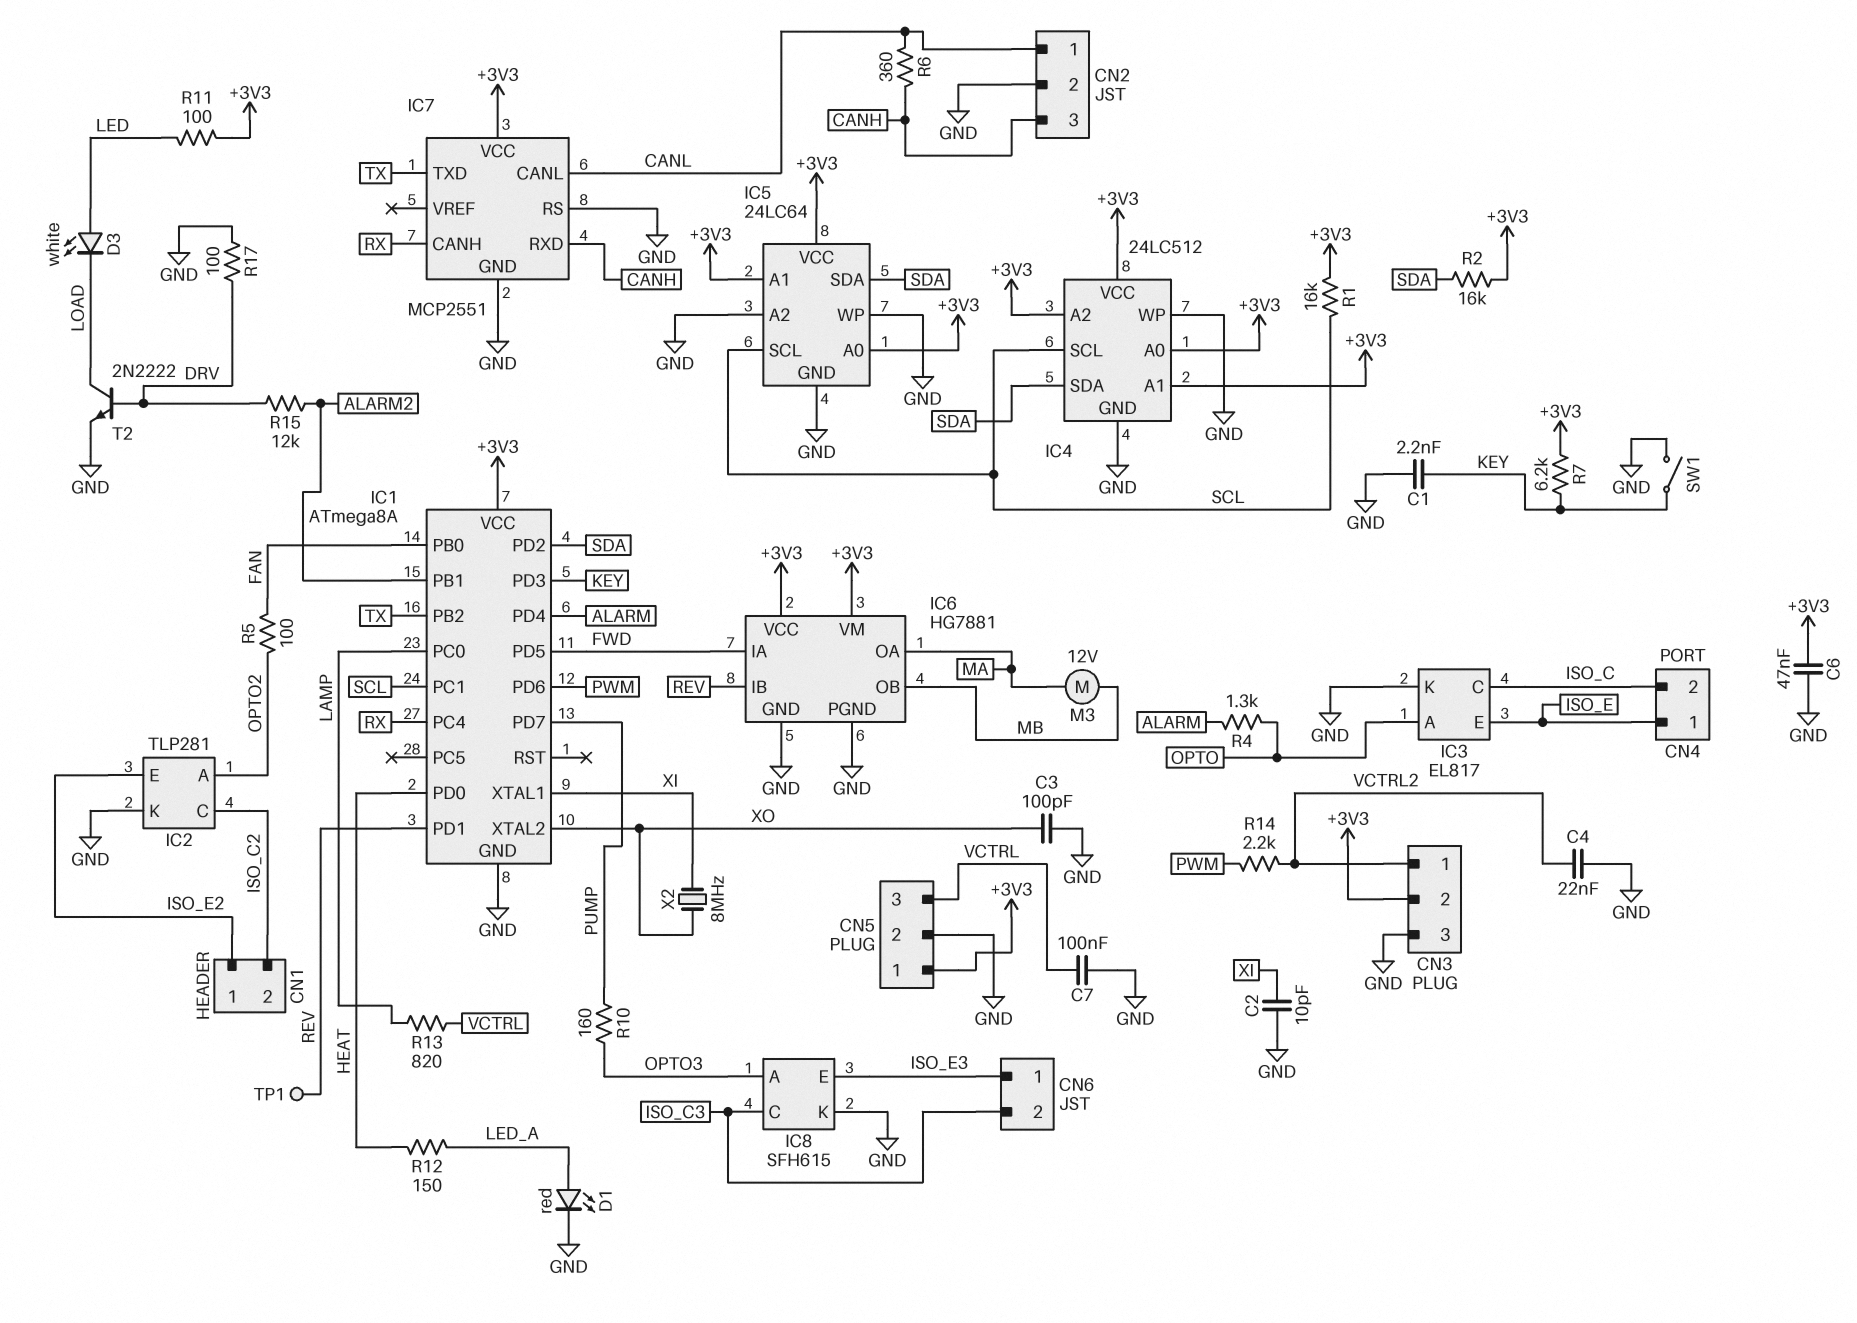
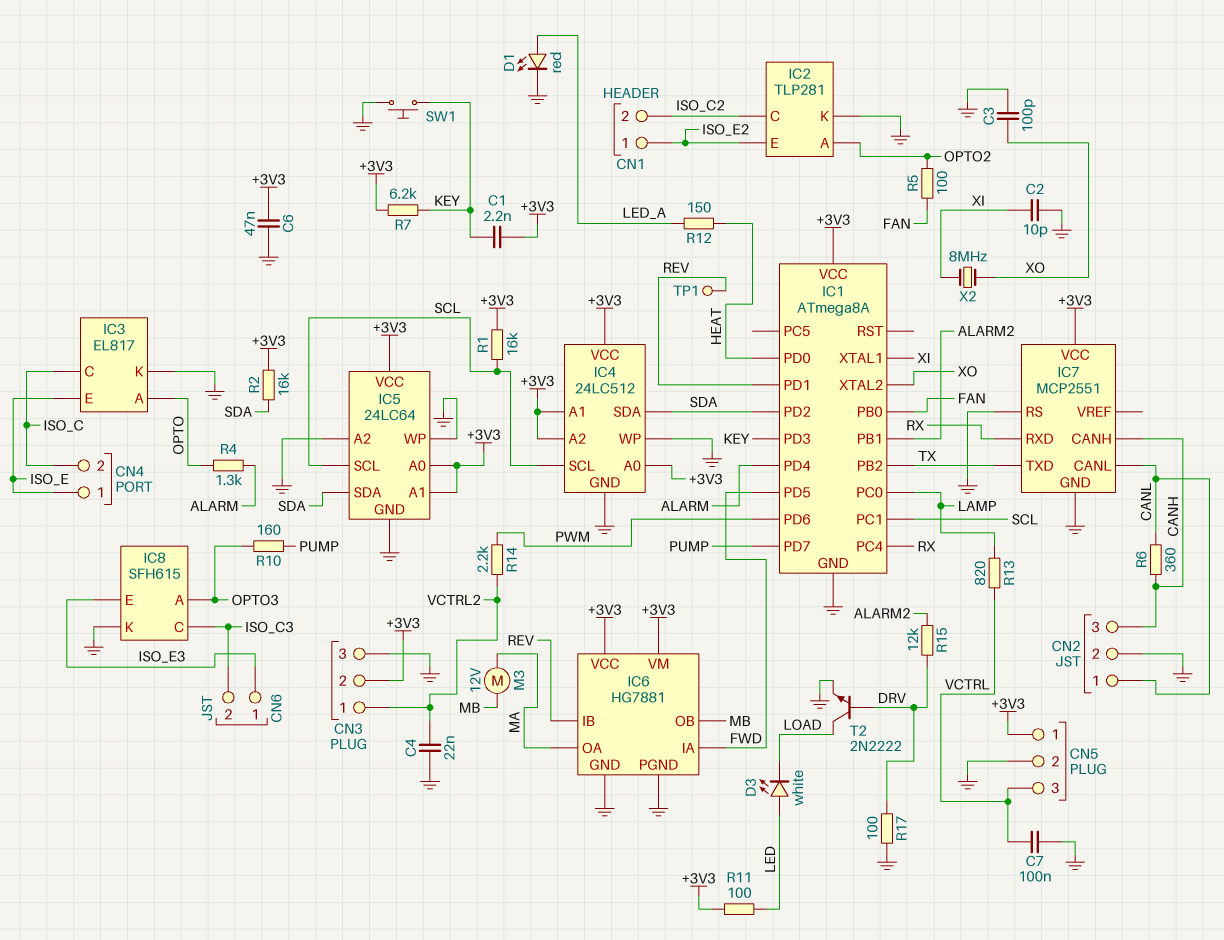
C1: 2.2nF (GND, KEY) -> 2.2nF (+3V3, KEY)
IC7 pin CANH: RX -> CANH
IC7 pin RXD: CANH -> RX
SW1: switch (GND, KEY) -> button (GND, KEY)

